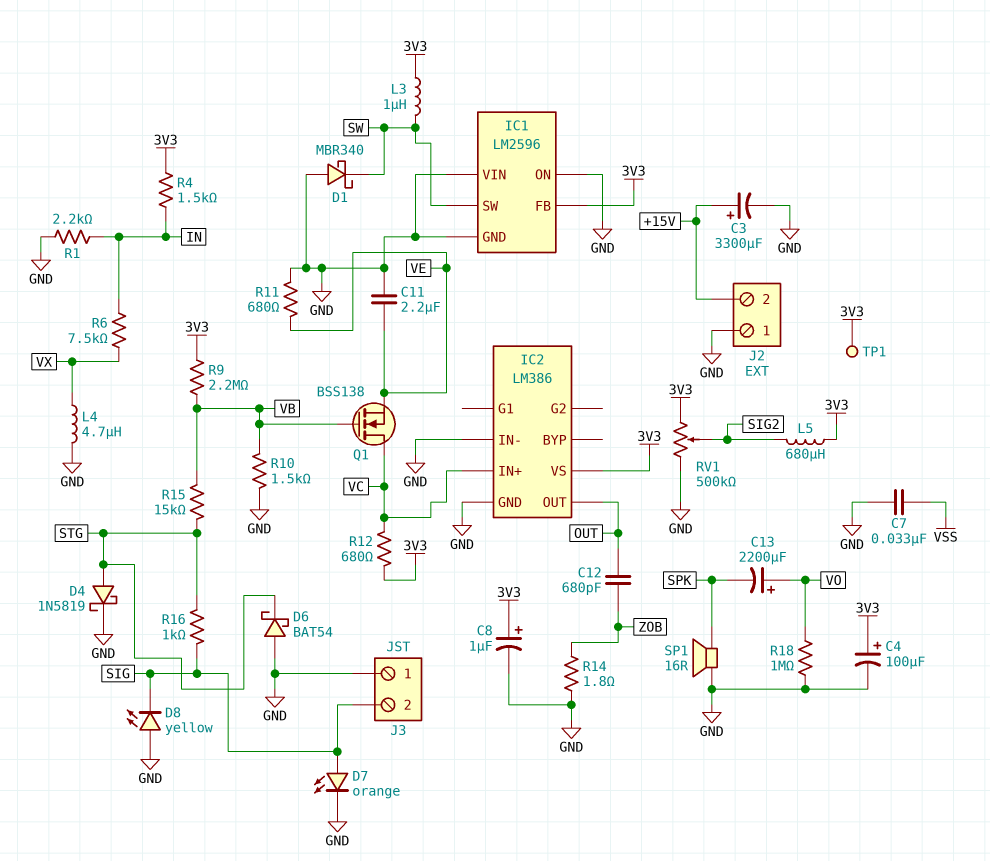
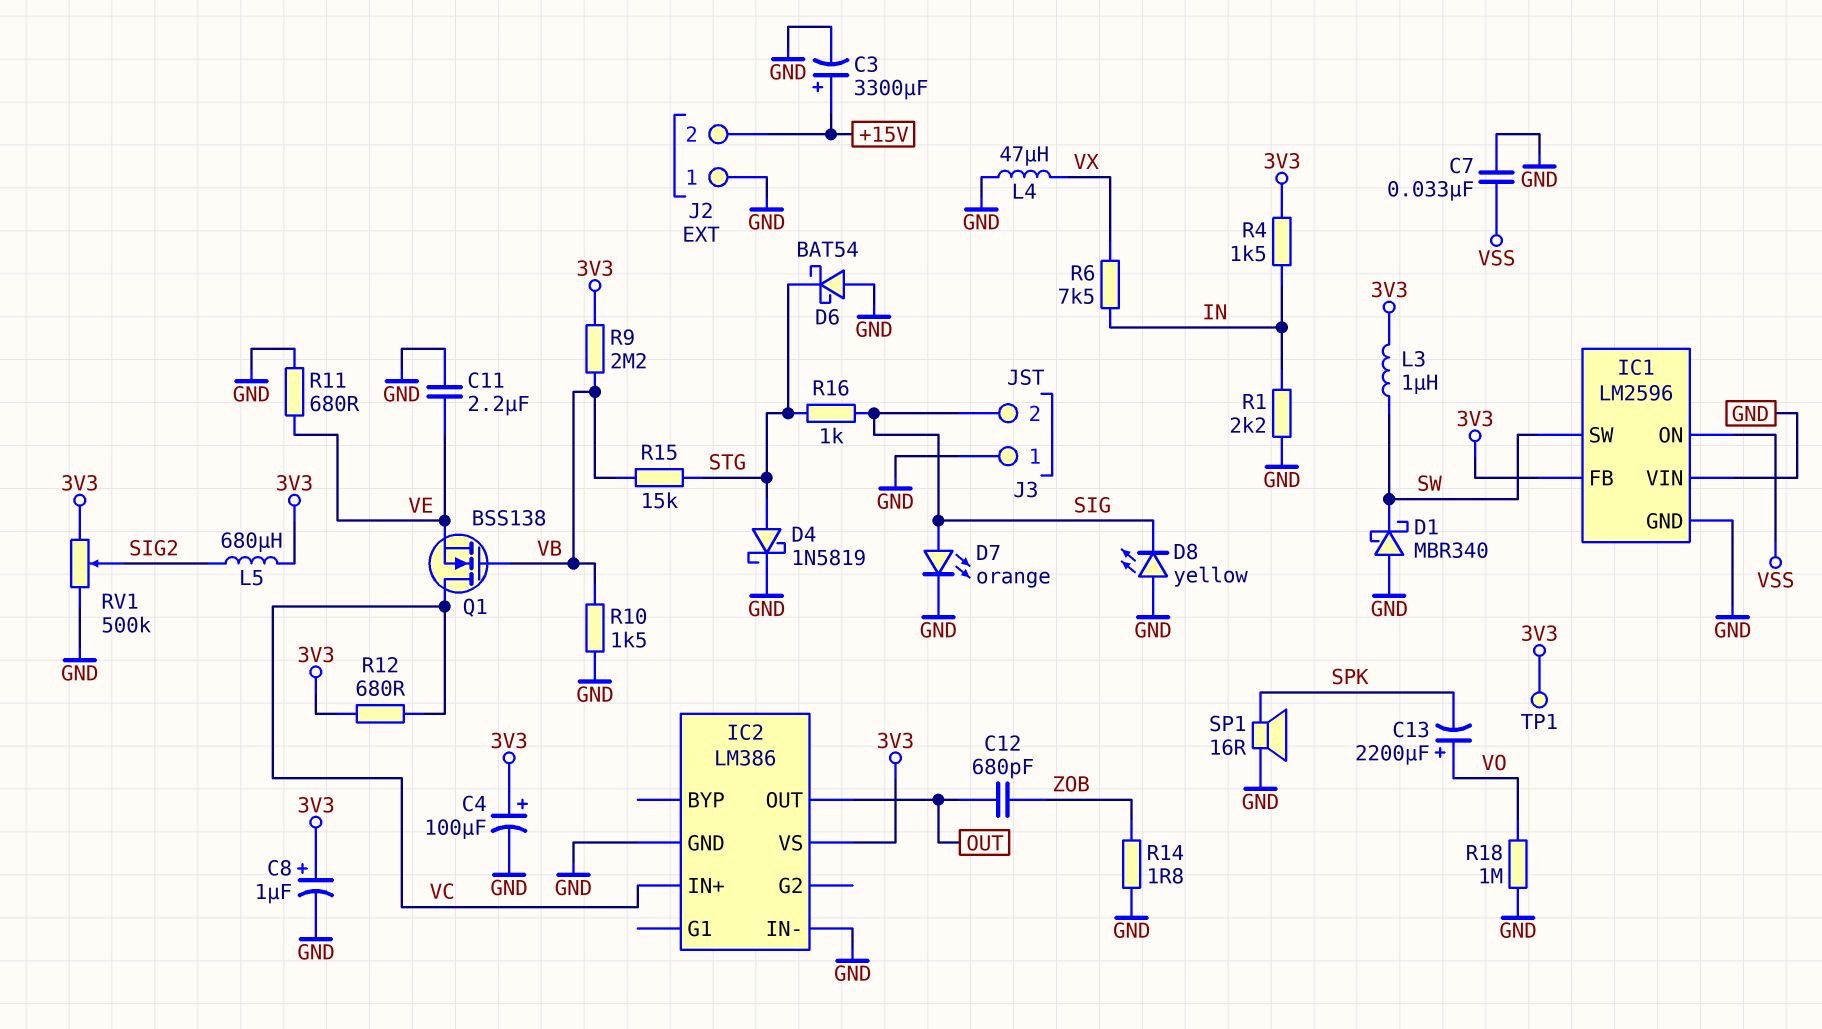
IC1 pin ON: GND -> VSS
L4: 4.7uH (GND, VX) -> 47uH (GND, VX)

